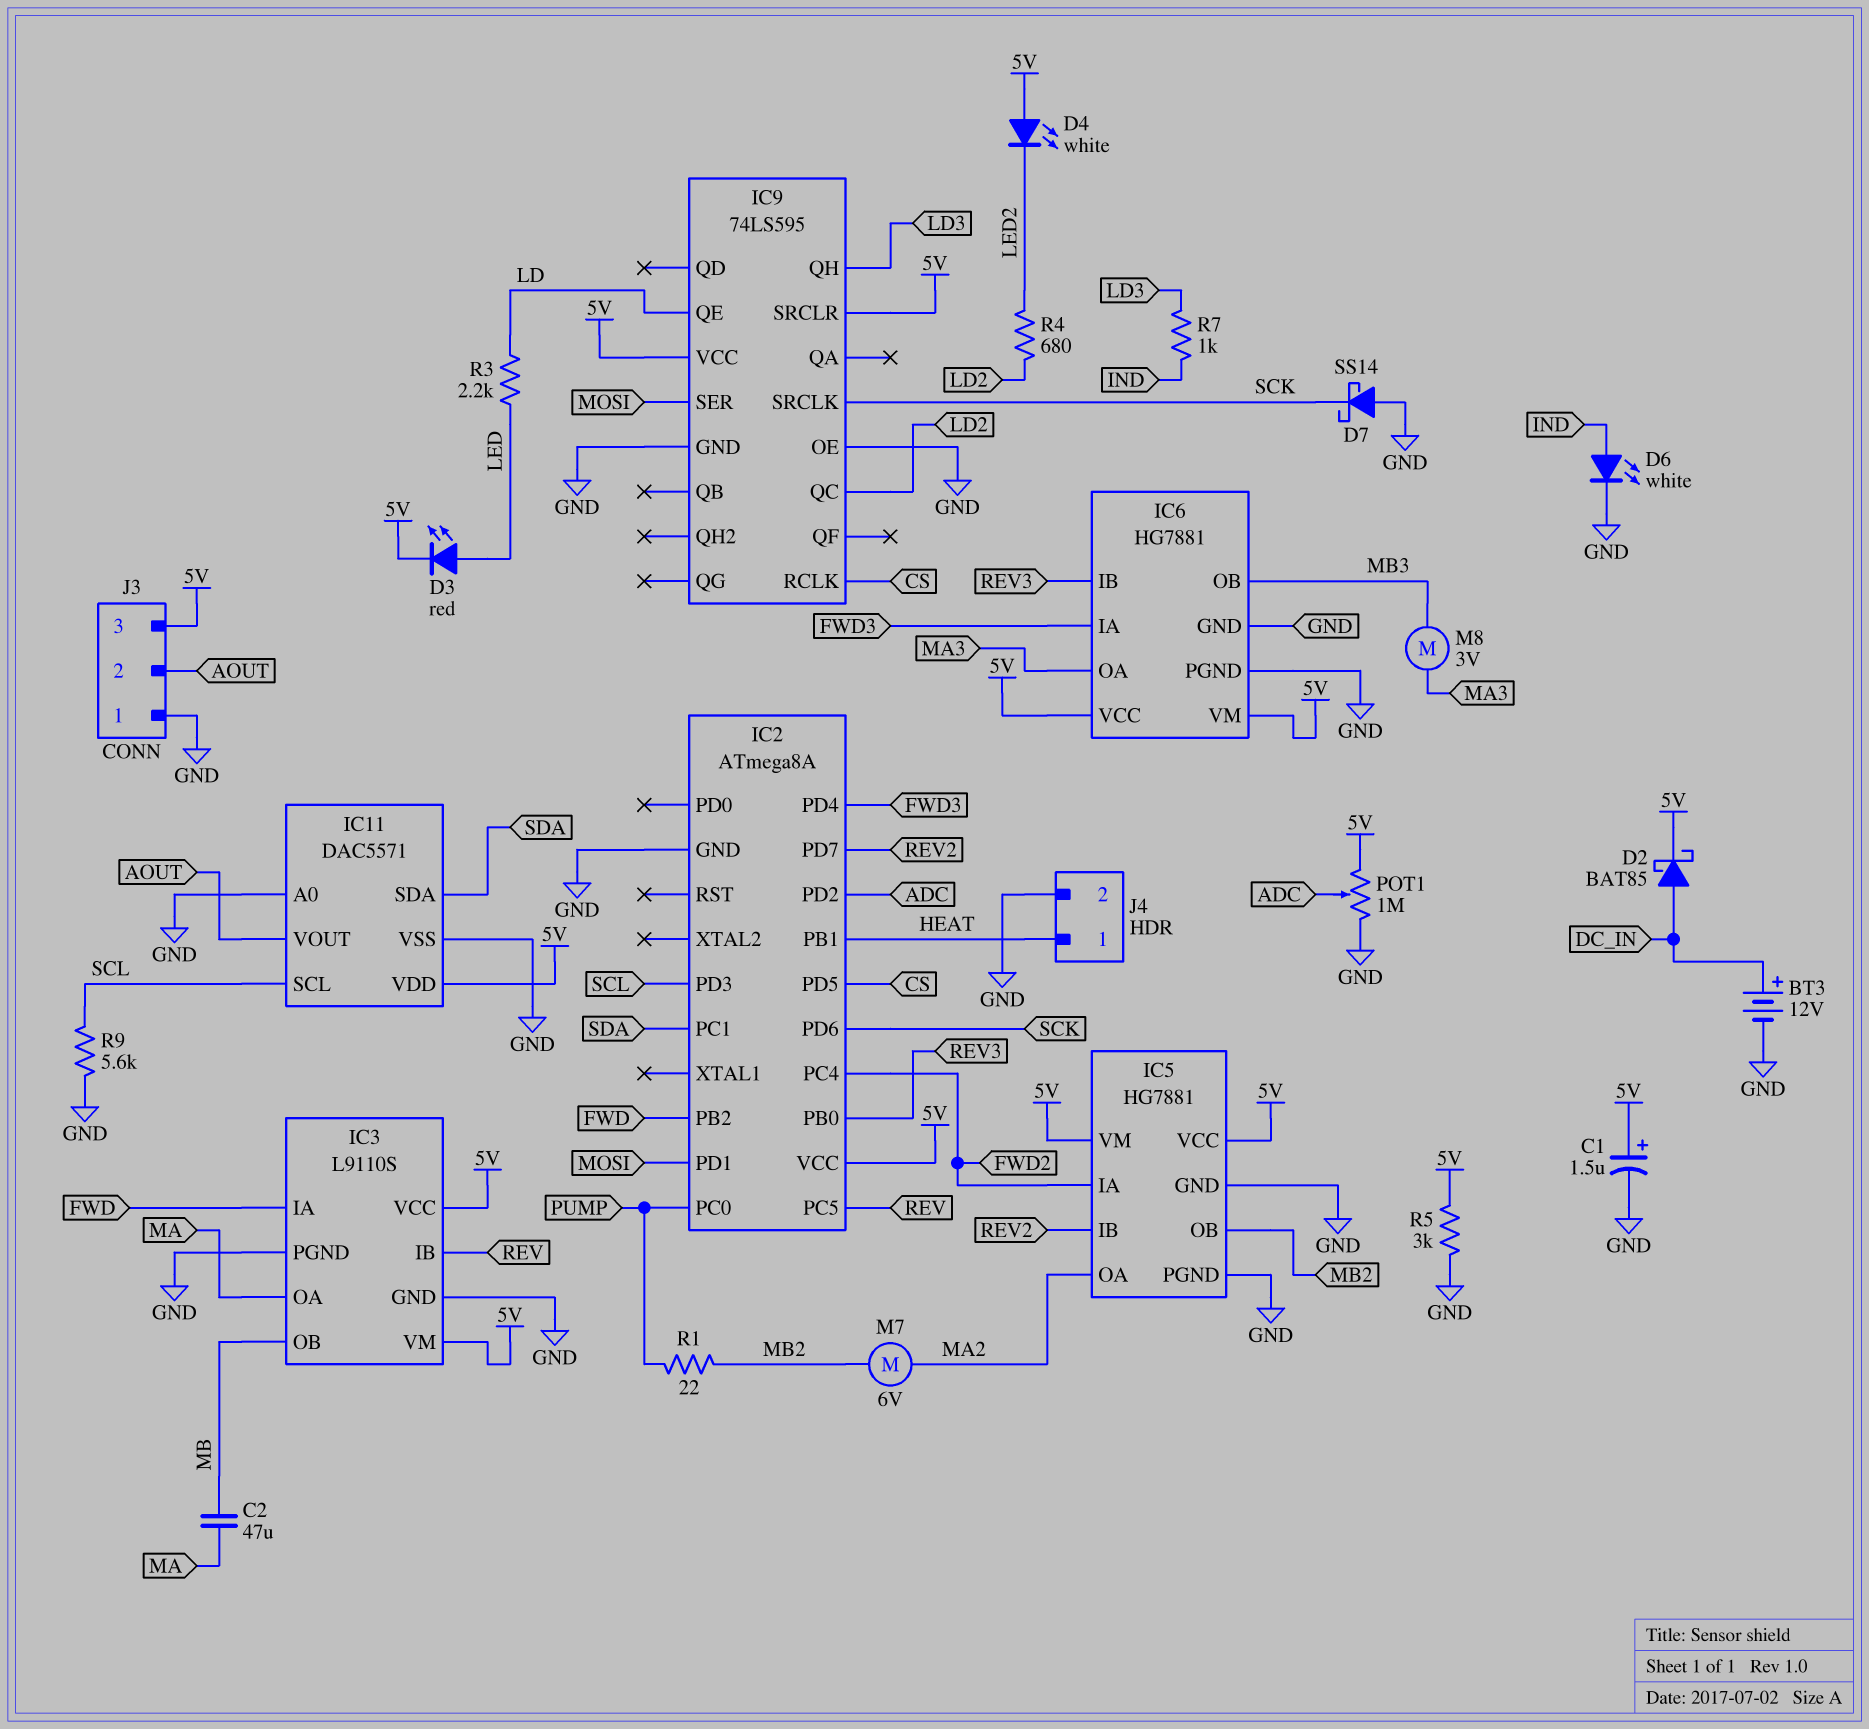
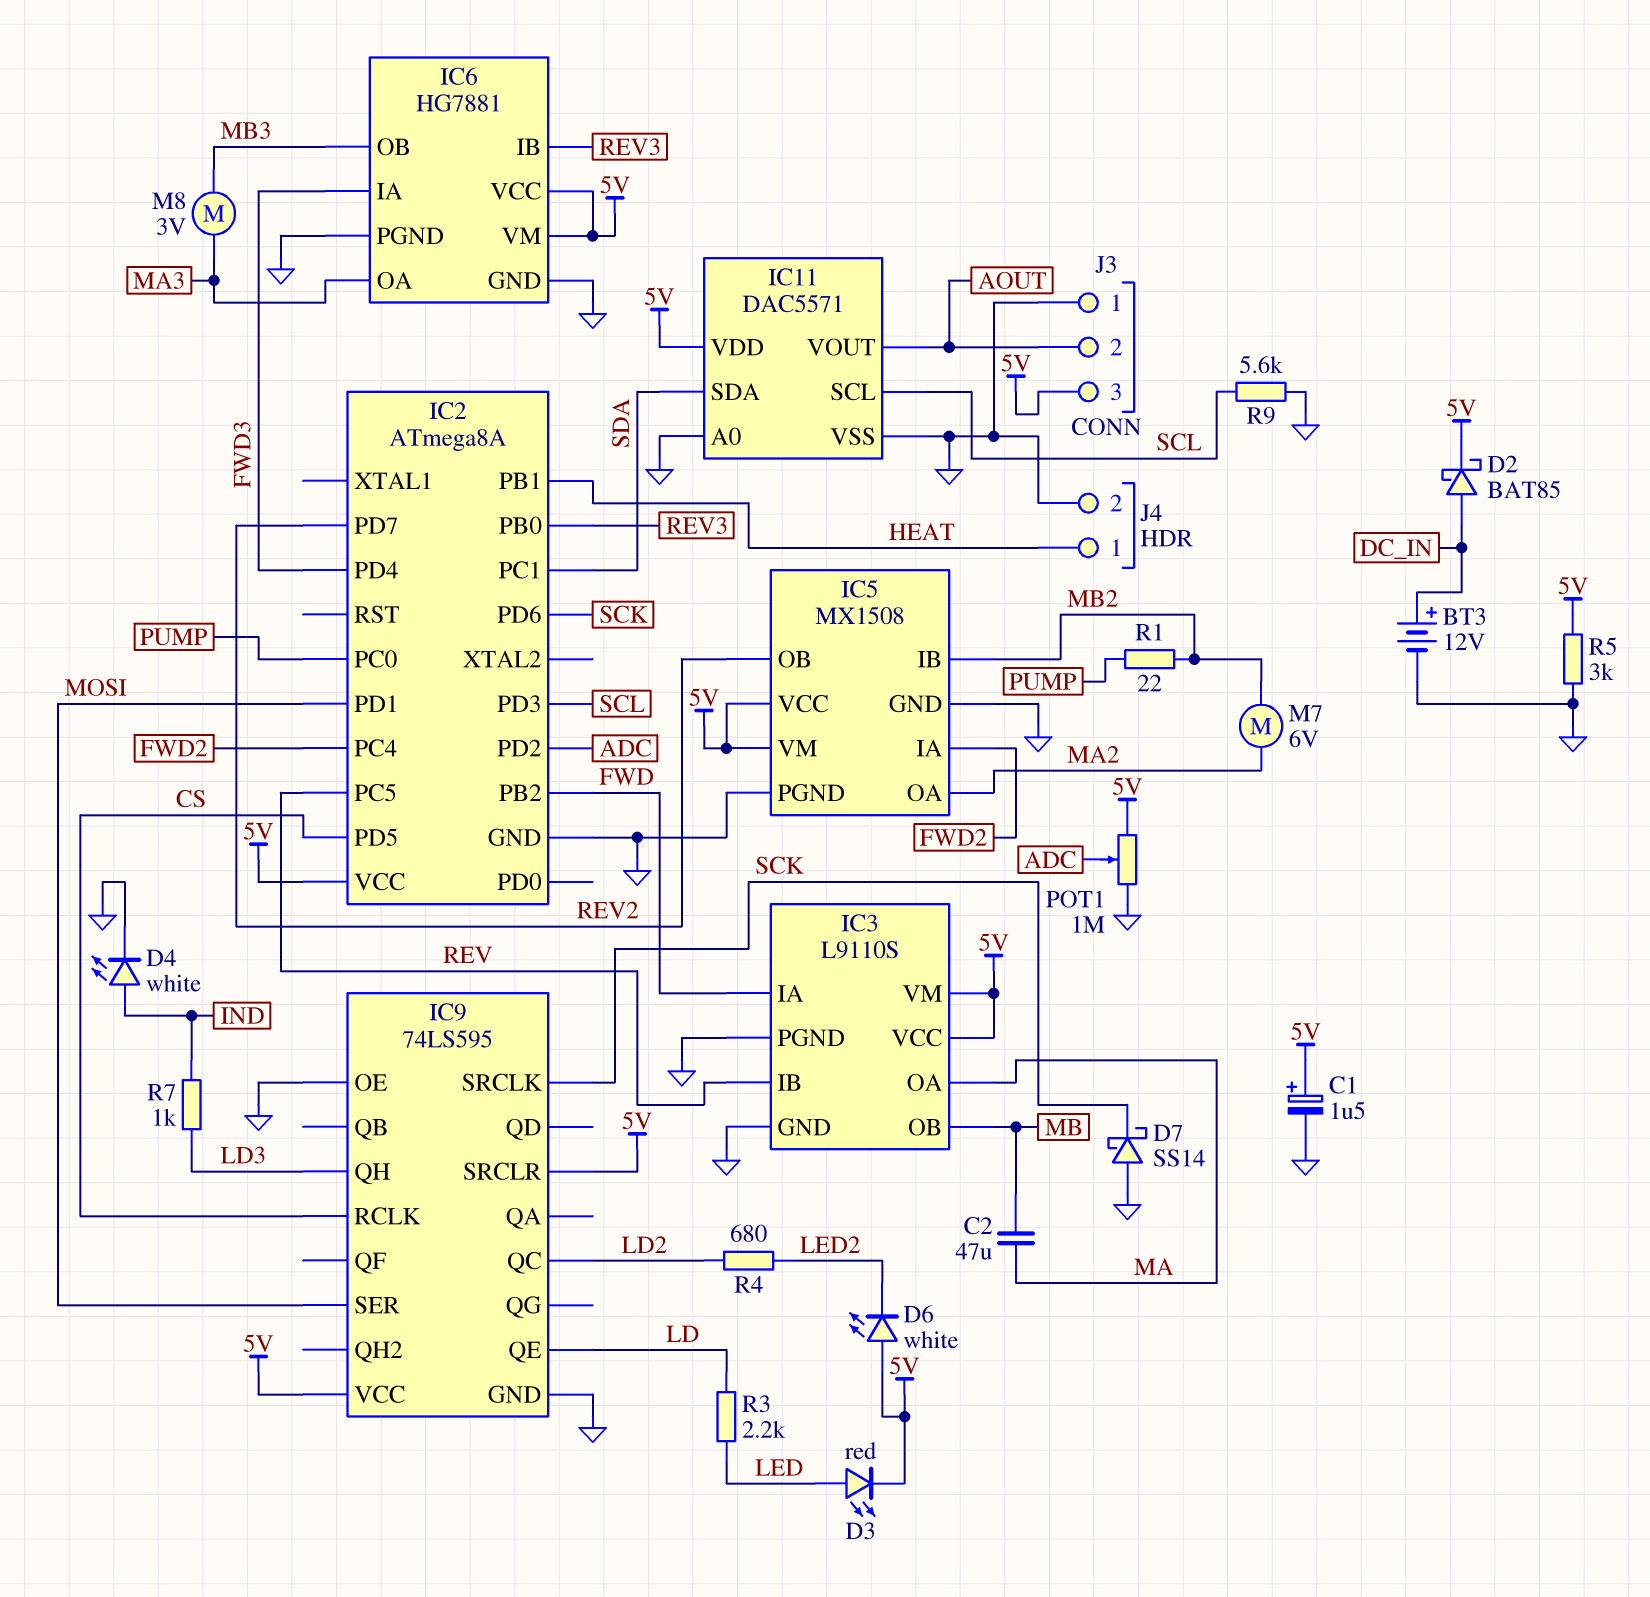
D4: LED white (A 5V, K LED2) -> LED white (A IND, K GND)
D6: LED white (A IND, K GND) -> LED white (A 5V, K LED2)
IC5: HG7881 -> MX1508
IC5 pin IB: REV2 -> MB2
IC5 pin OB: MB2 -> REV2

